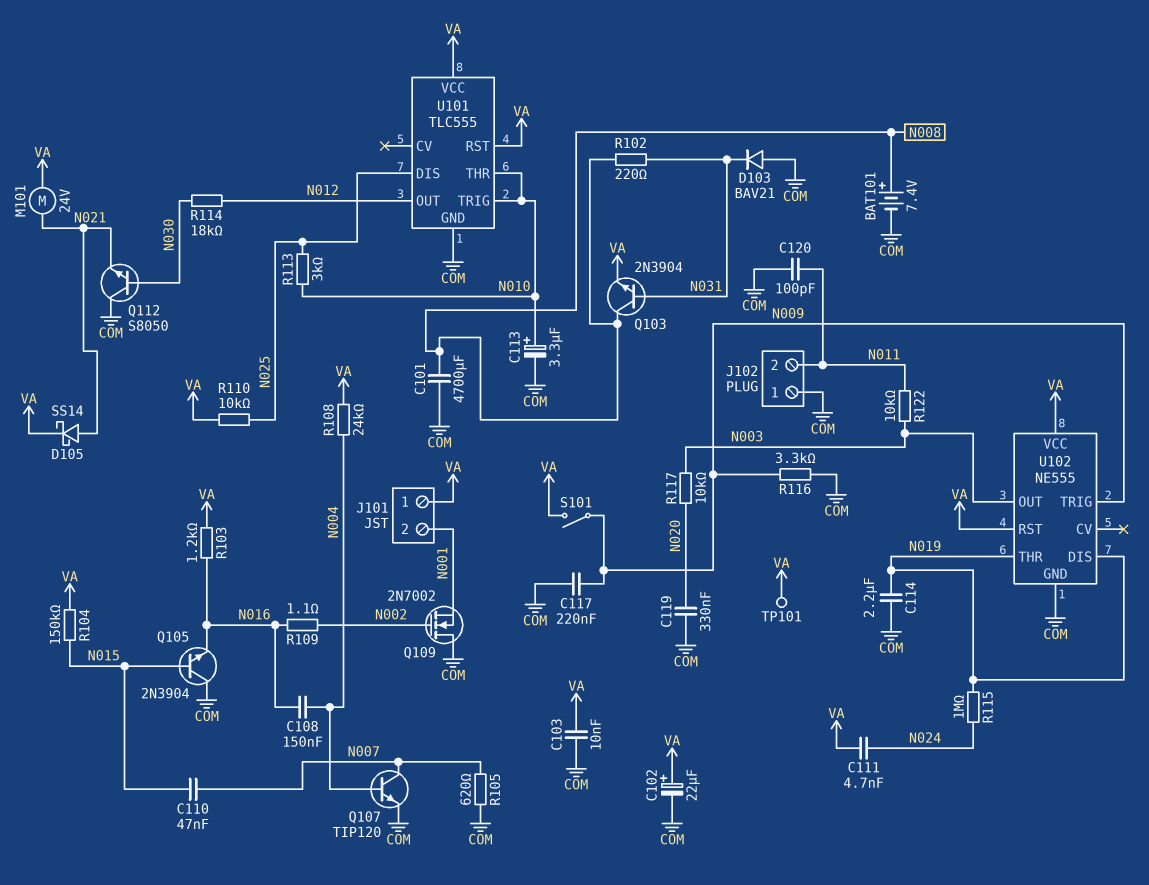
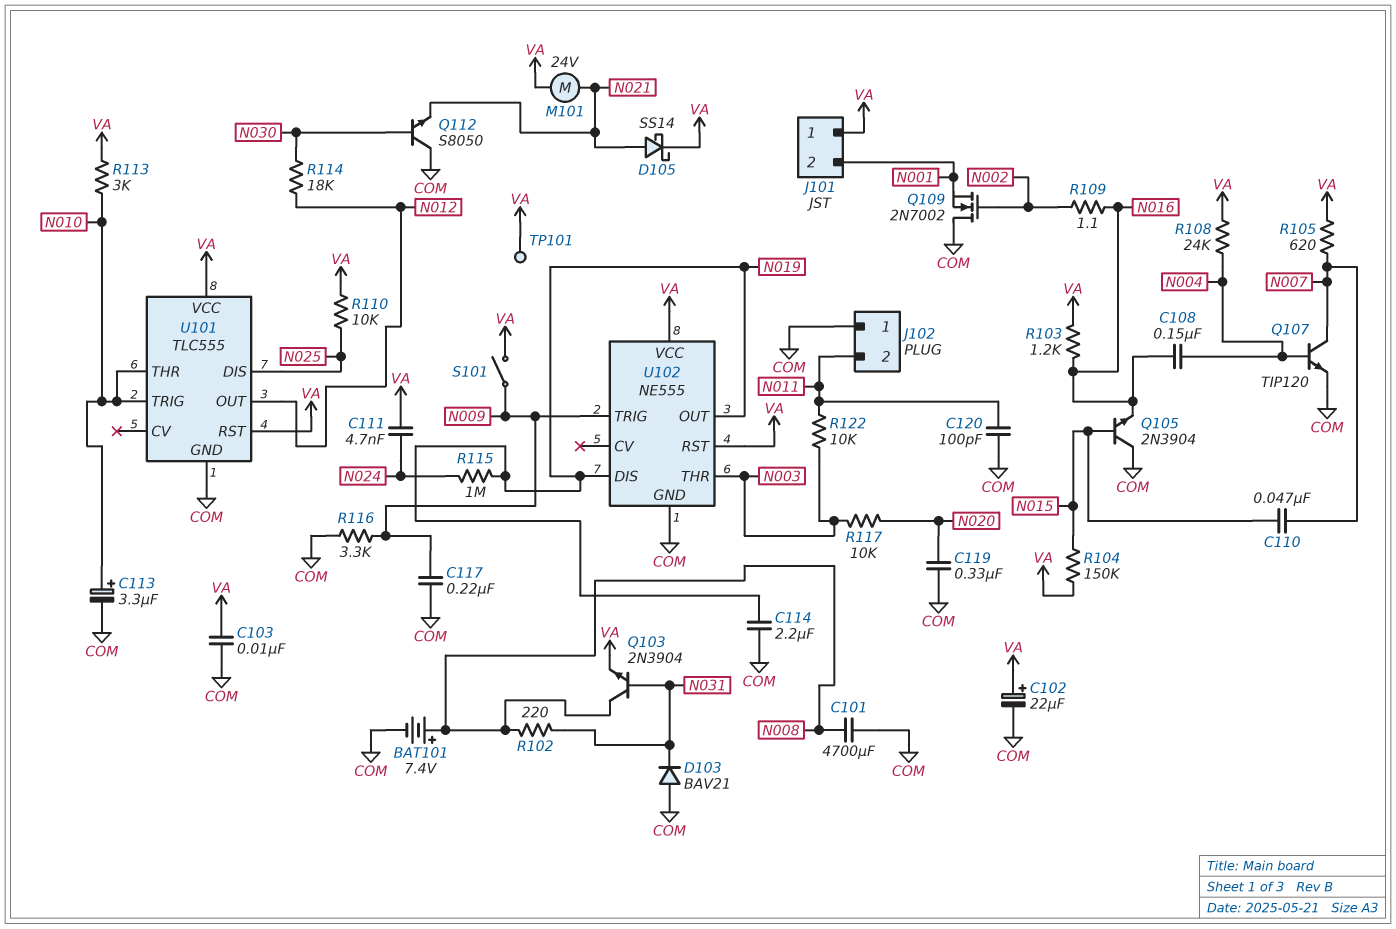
R105: 620 (COM, N007) -> 620 (N007, VA)
R113: 3k (N010, N025) -> 3k (N010, VA)
U102 pin OUT: N003 -> N019
U102 pin THR: N019 -> N003

